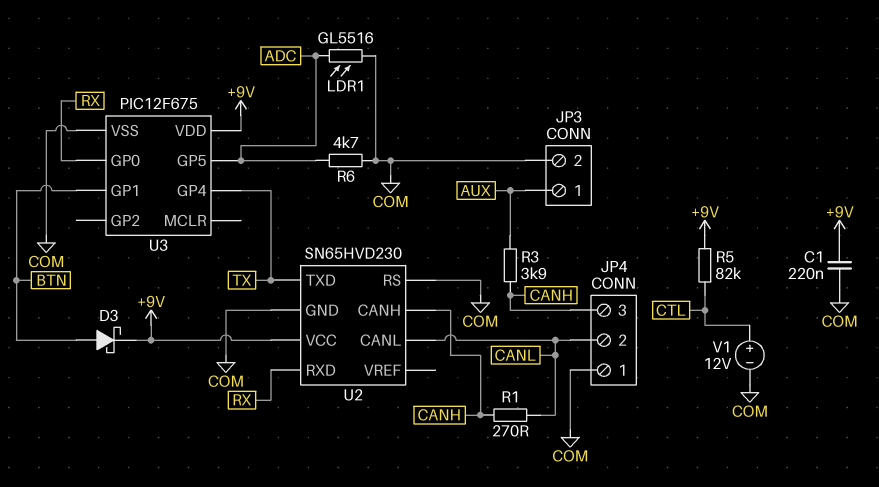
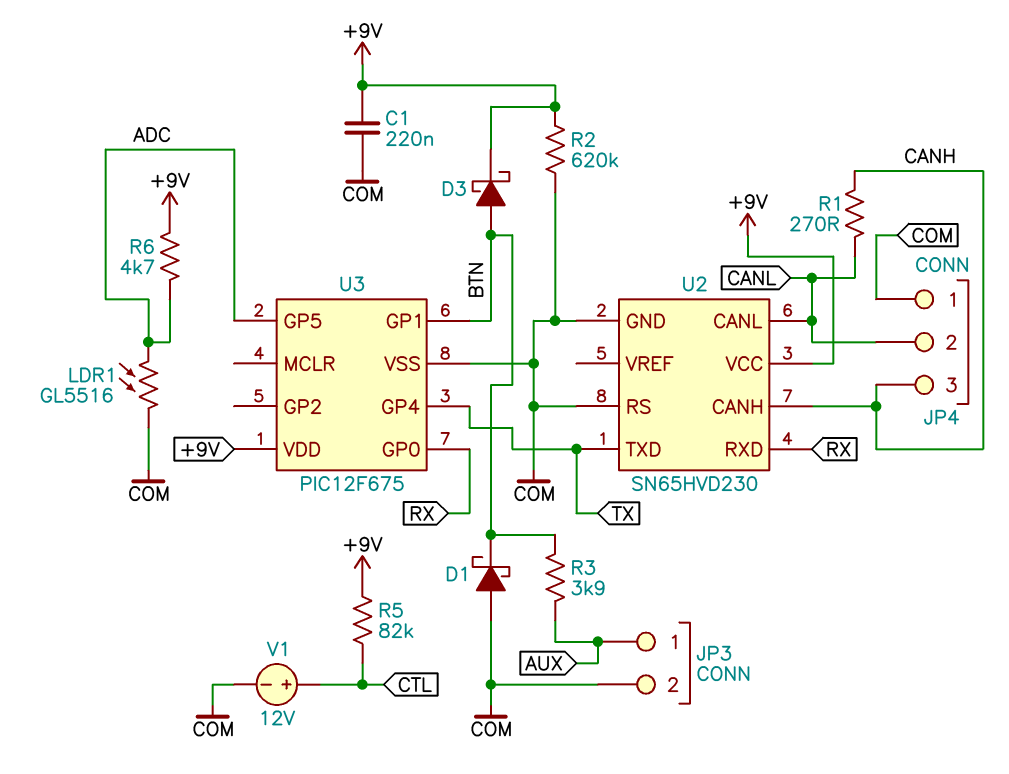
D1: none -> schottky (A COM, K BTN)
R2: none -> 620k (+9V, COM)
R3: 3.9k (AUX, CANH) -> 3.9k (AUX, BTN)
R6: 4.7k (ADC, COM) -> 4.7k (+9V, ADC)

